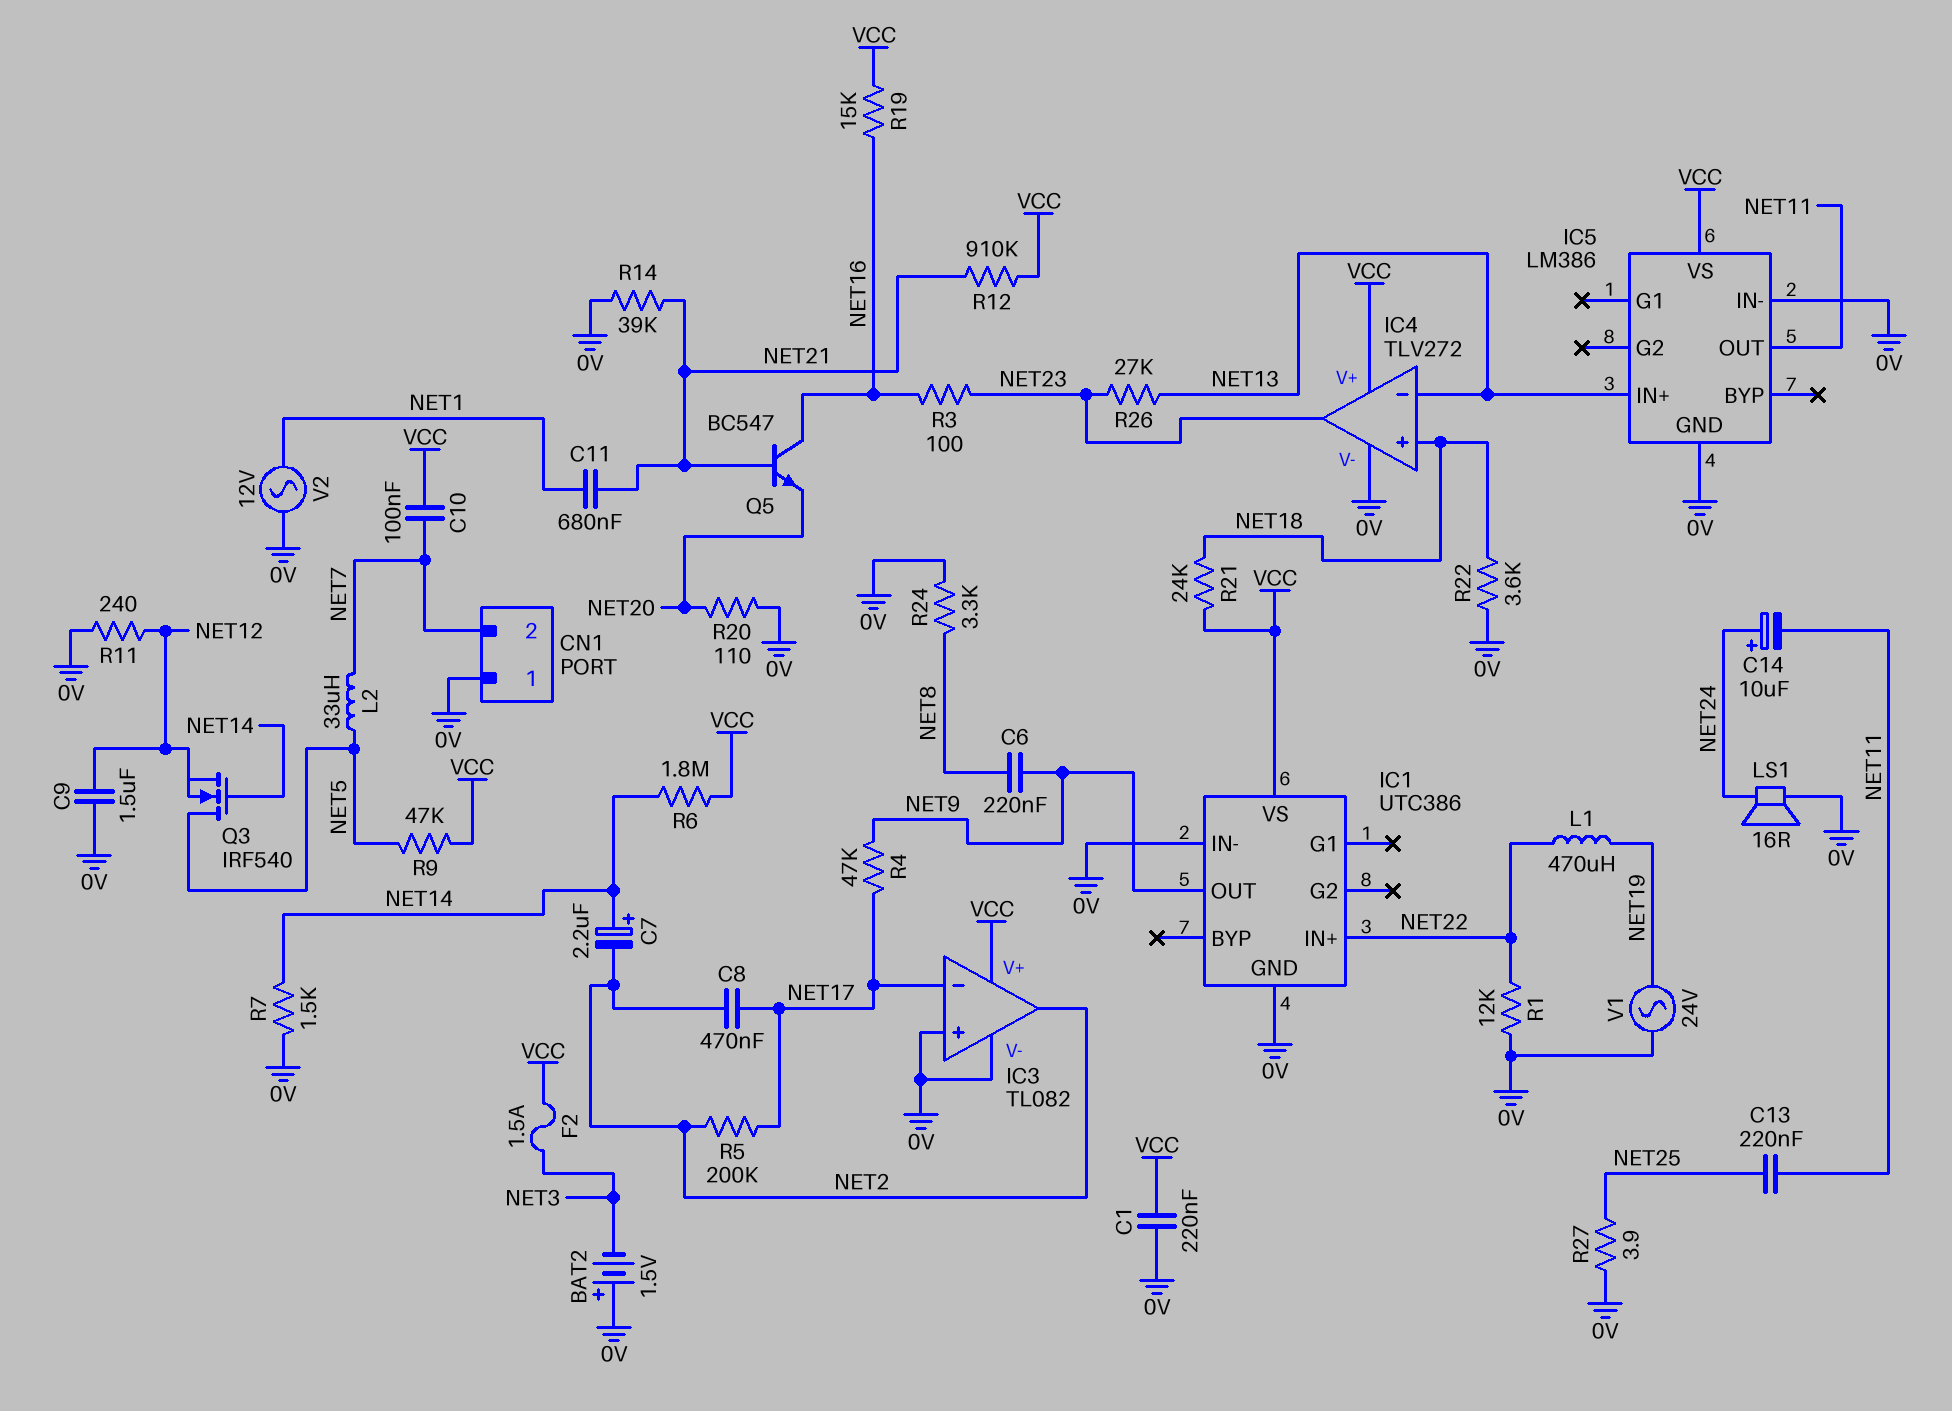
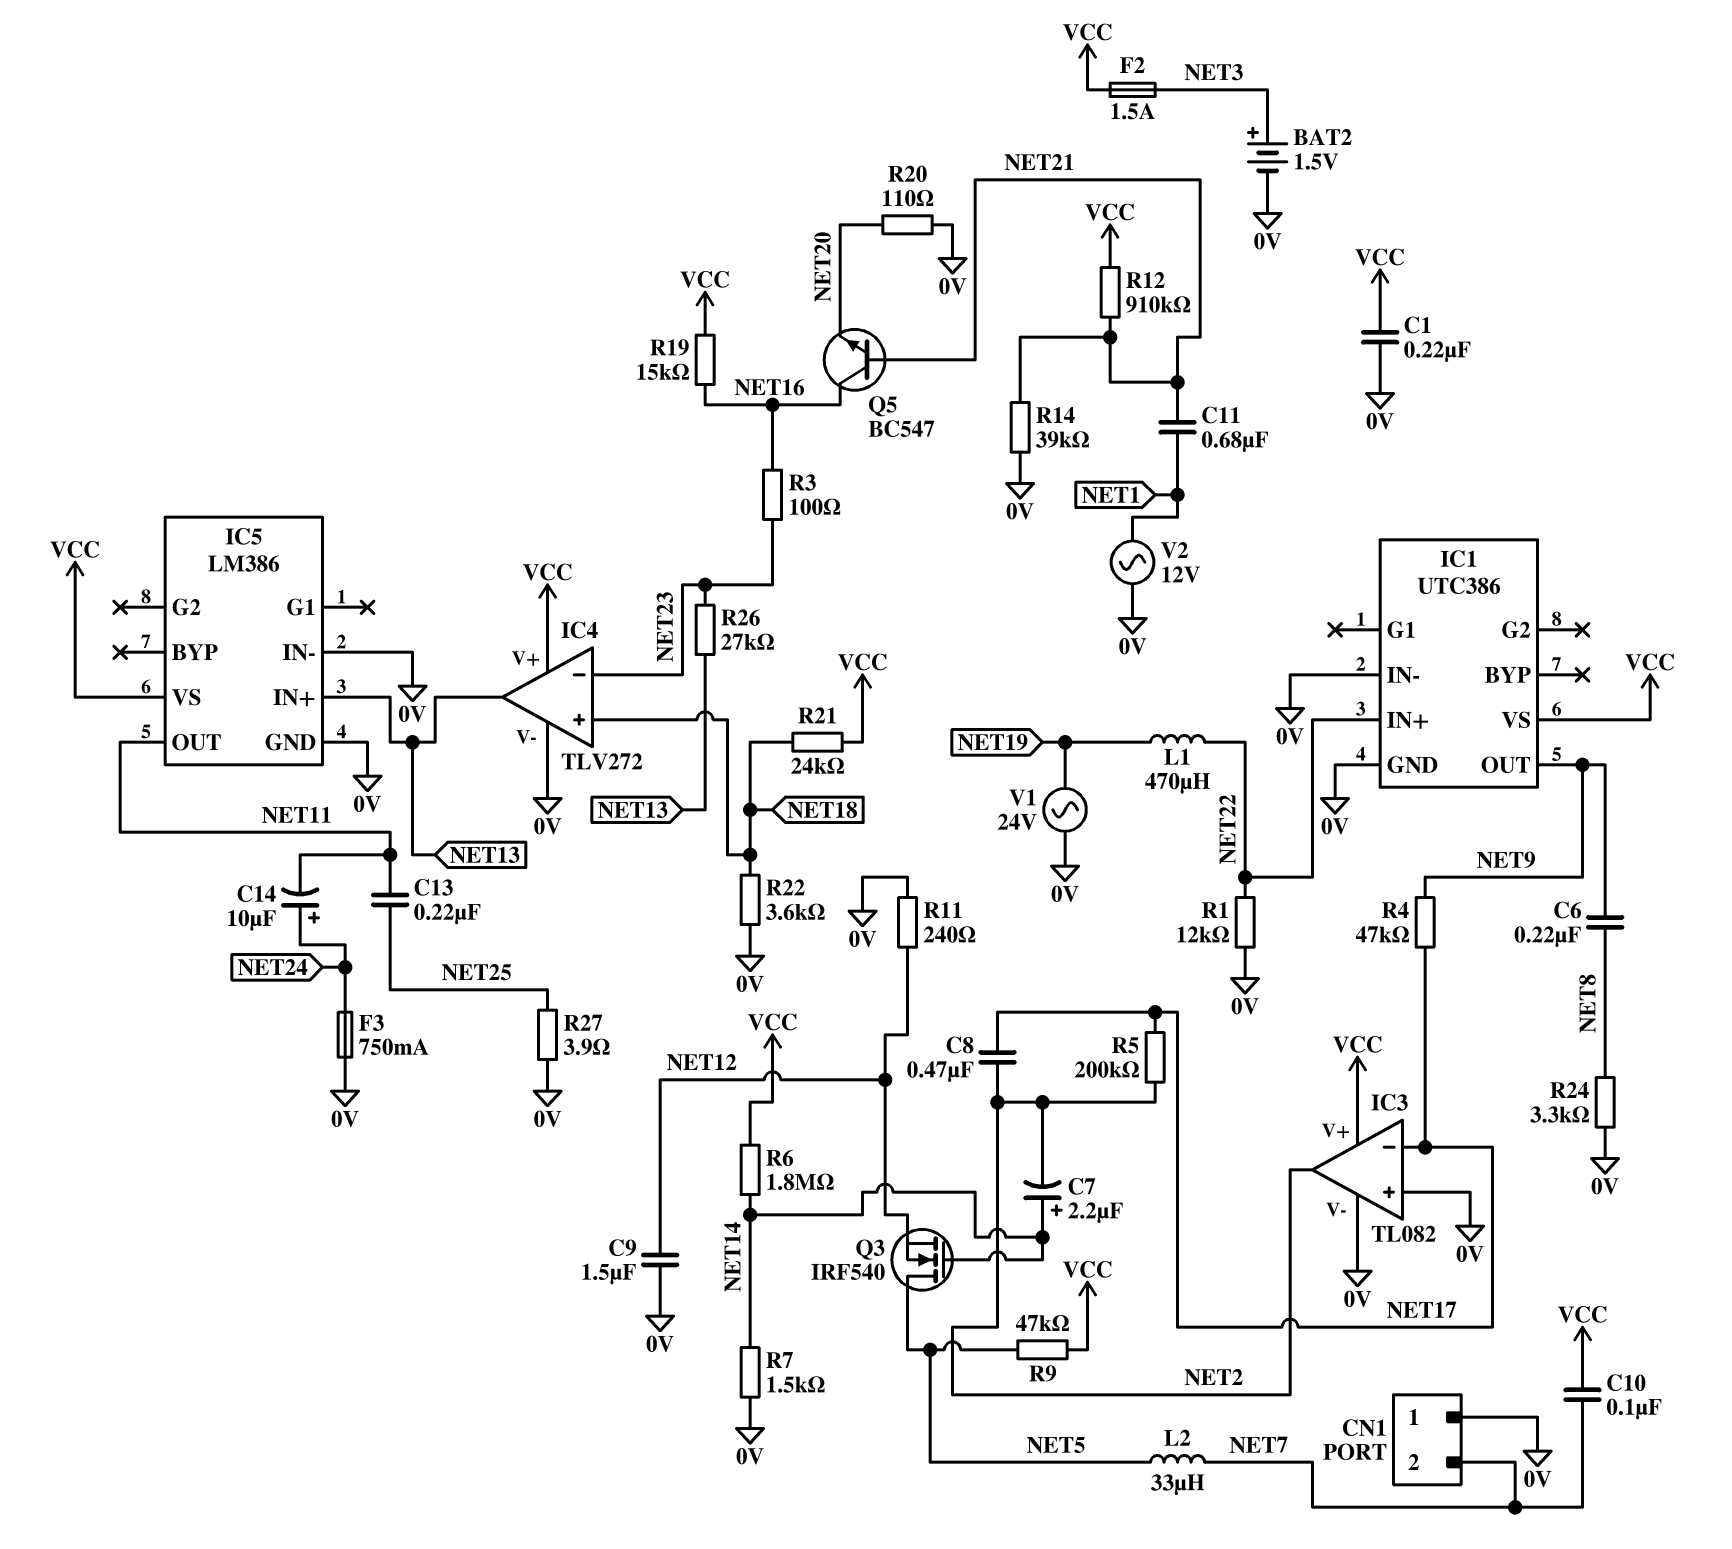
BAT2: 1.5V (plus 0V, minus NET3) -> 1.5V (plus NET3, minus 0V)
F3: none -> 750mA (0V, NET24)
IC4 pin in-: NET13 -> NET23
IC4 pin out: NET23 -> NET13
LS1: speaker 16R (0V, NET24) -> none

